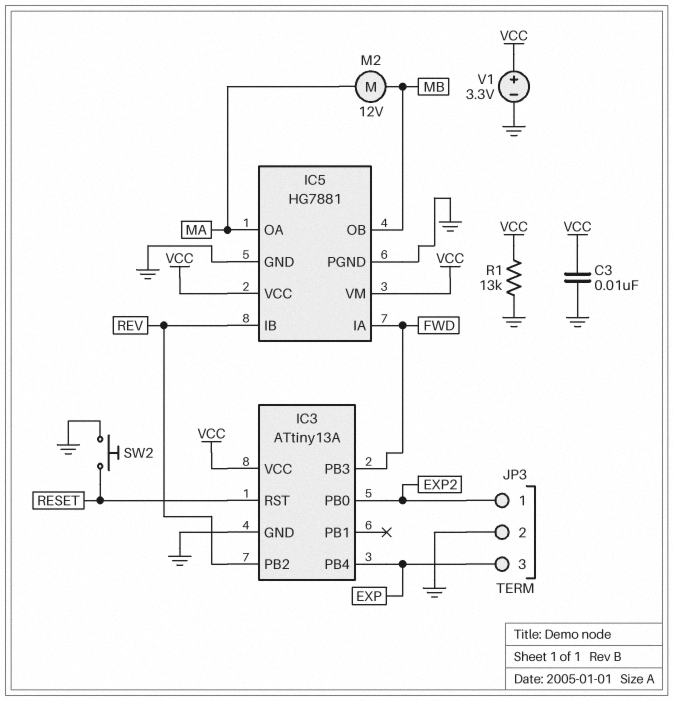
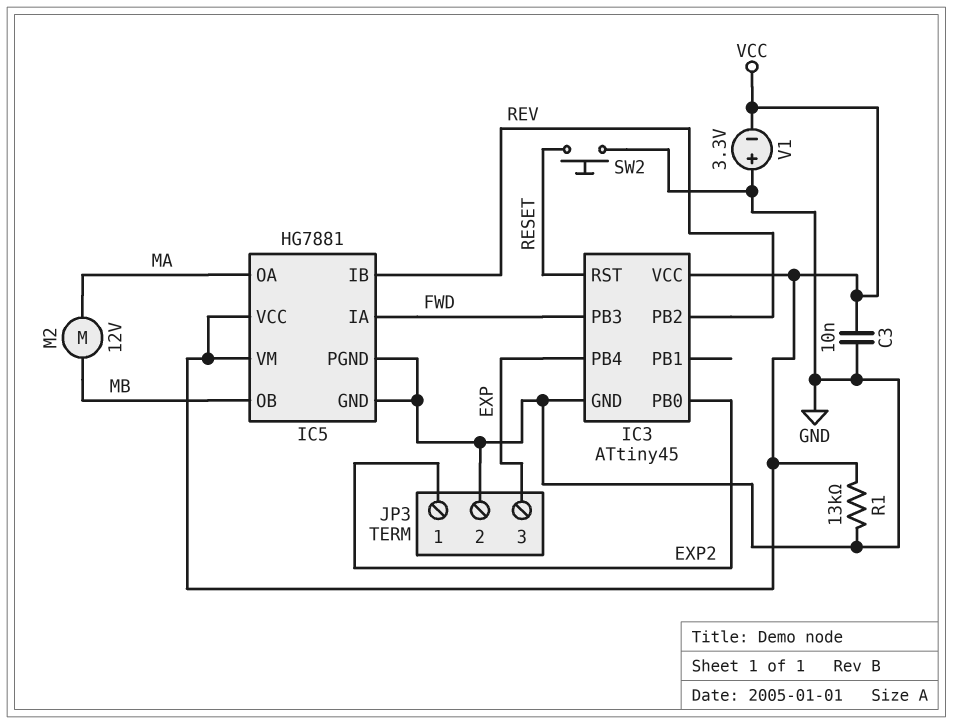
IC3: ATtiny13A -> ATtiny45
V1: 3.3V (plus VCC, minus GND) -> 3.3V (plus GND, minus VCC)

